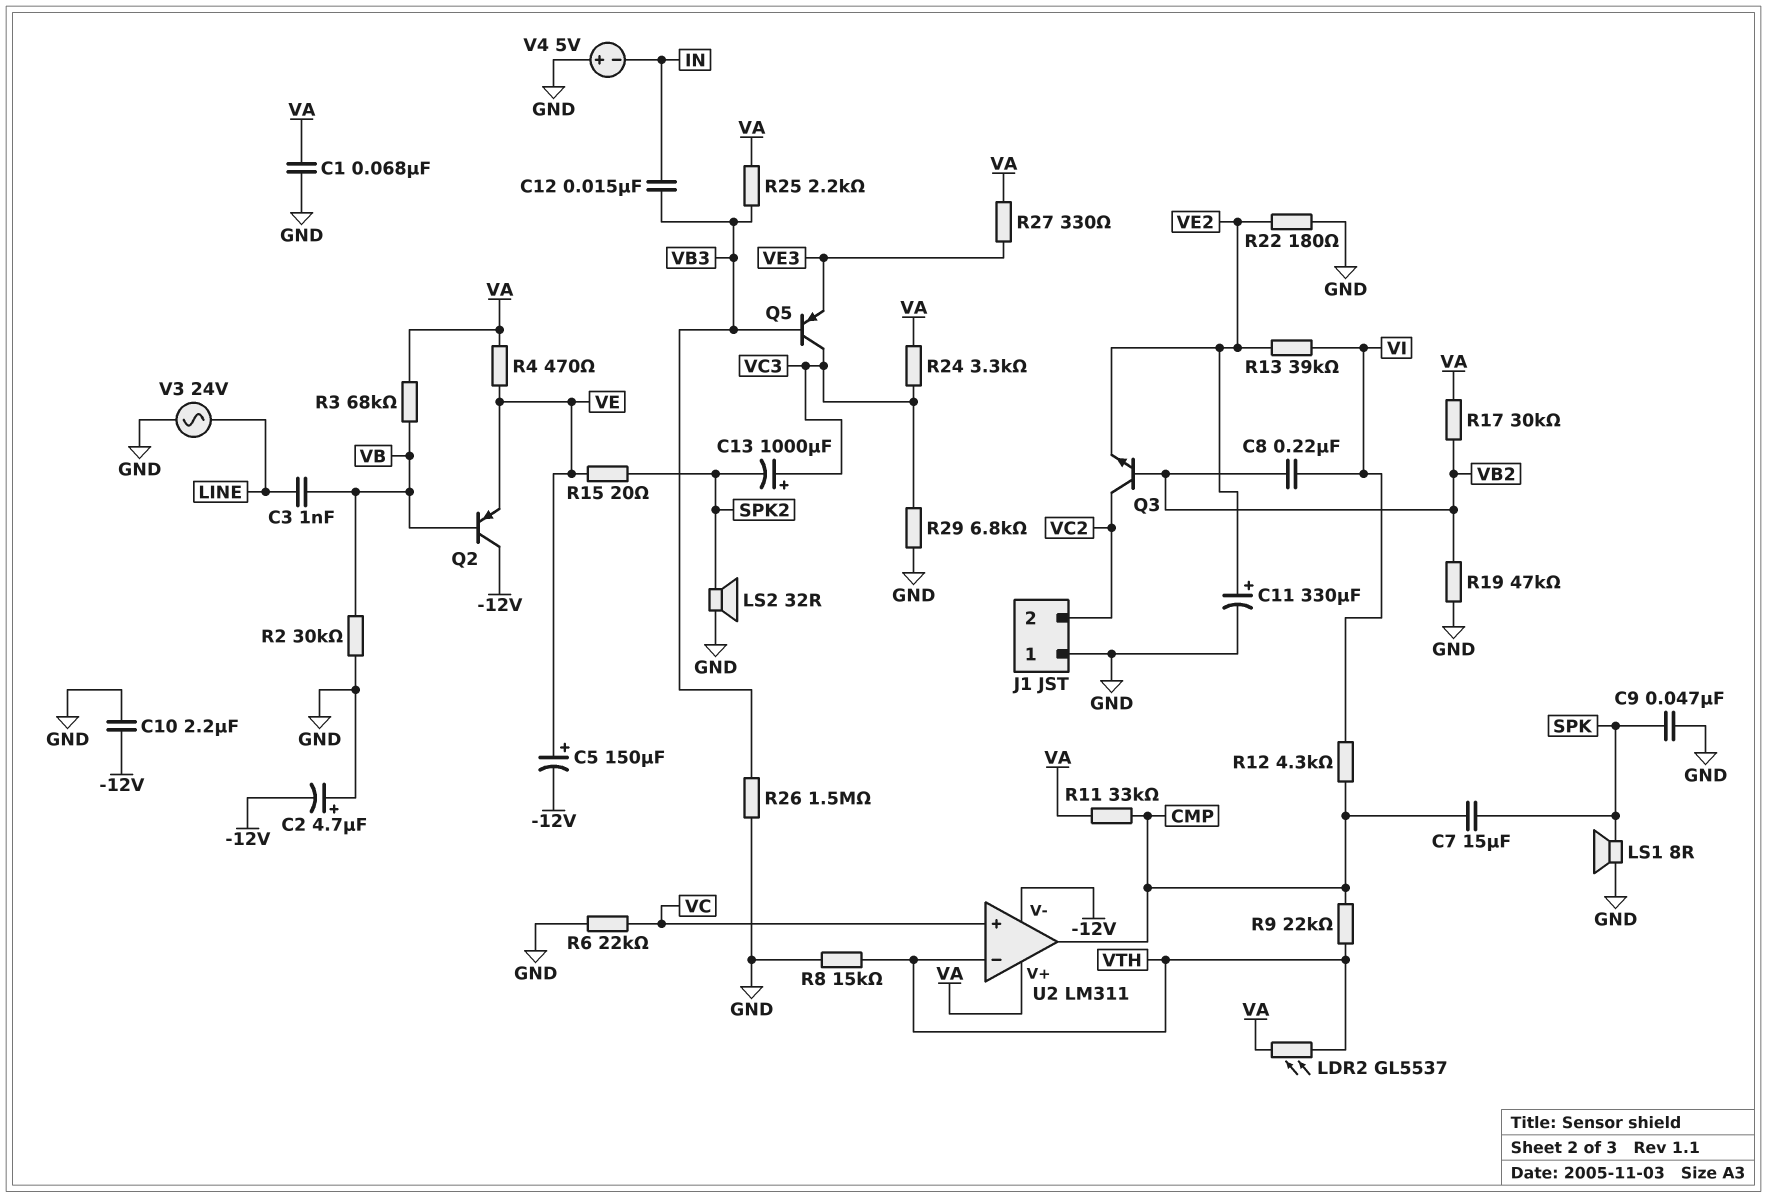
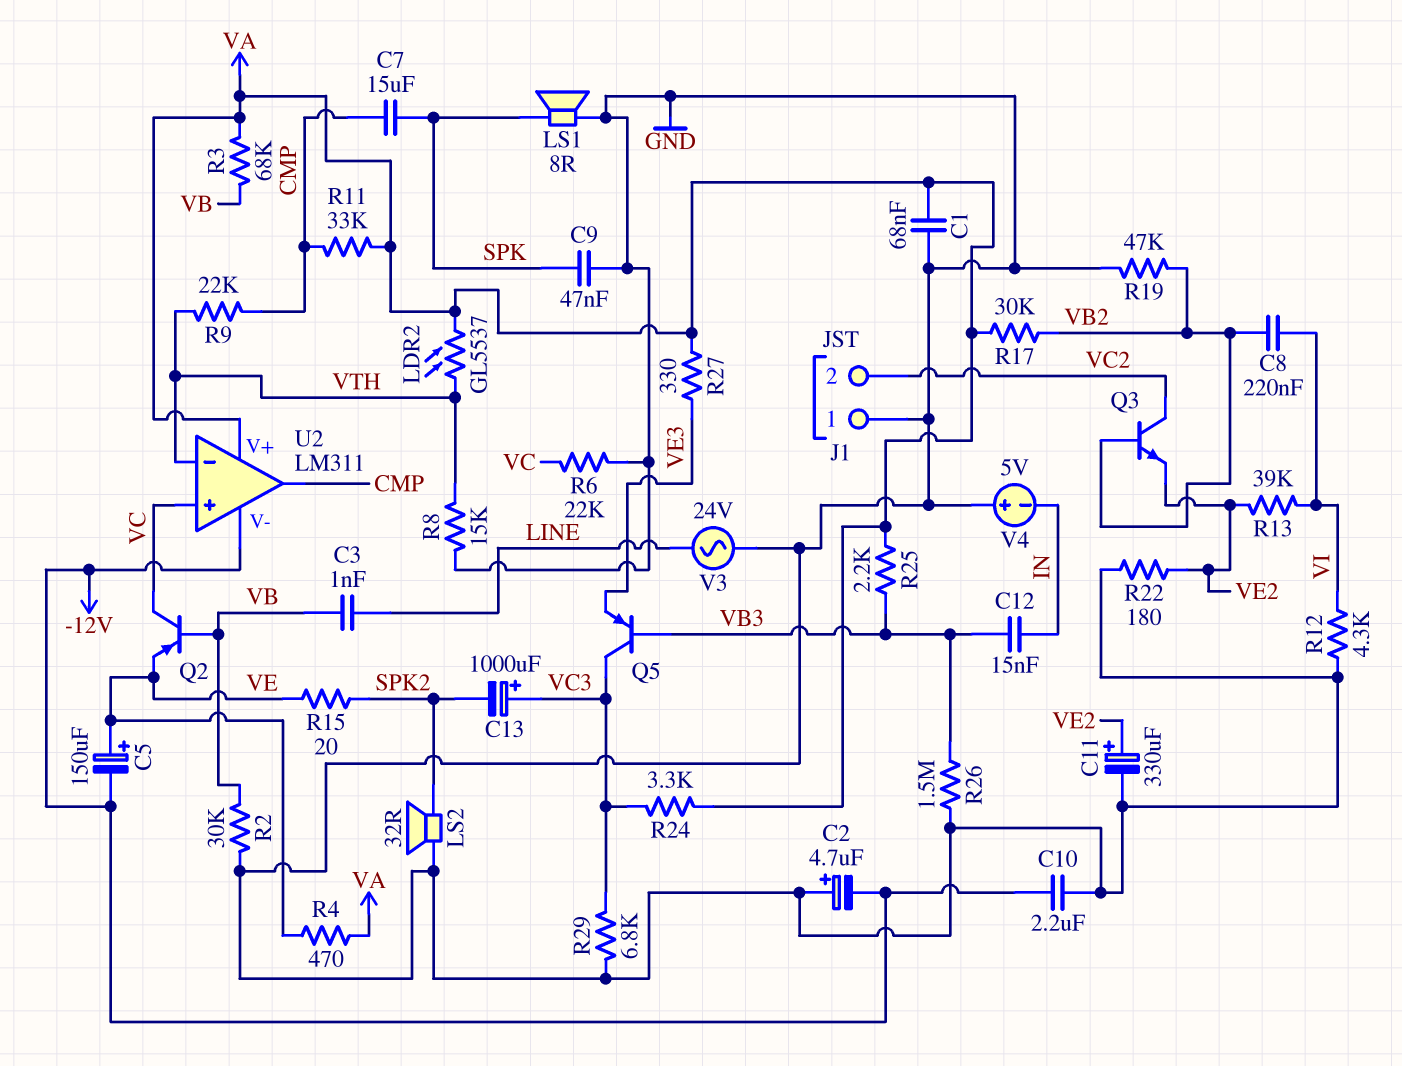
Q2: PNP (B VB, C -12V, E VE) -> PNP (B VB, C VC, E VE)
R12: 4.3k (CMP, VI) -> 4.3k (GND, VI)

